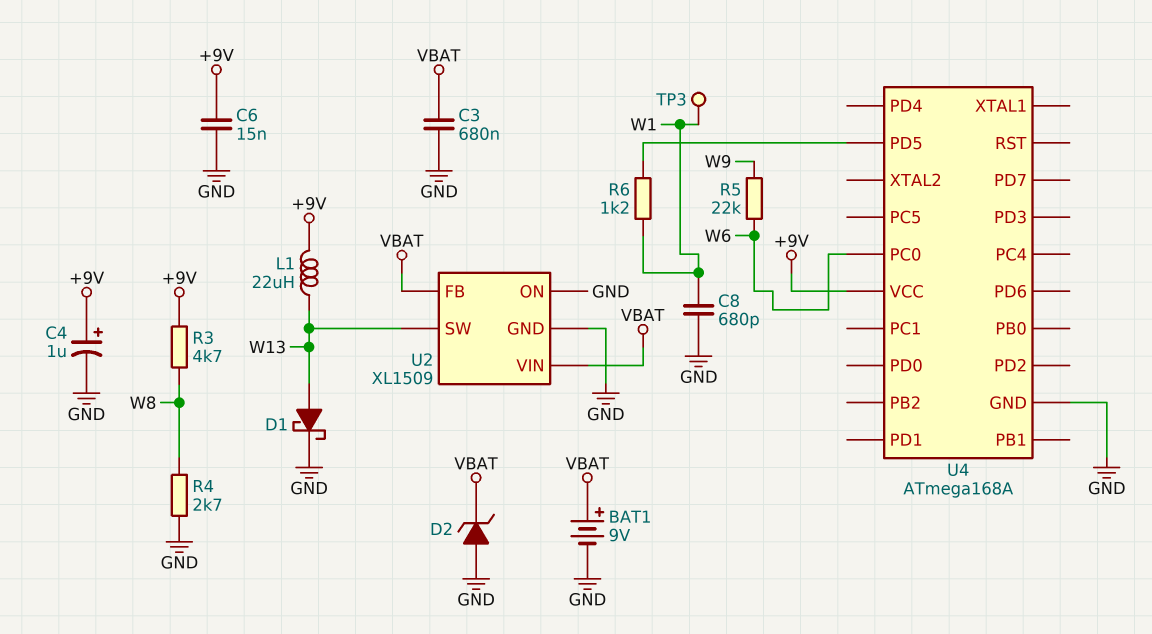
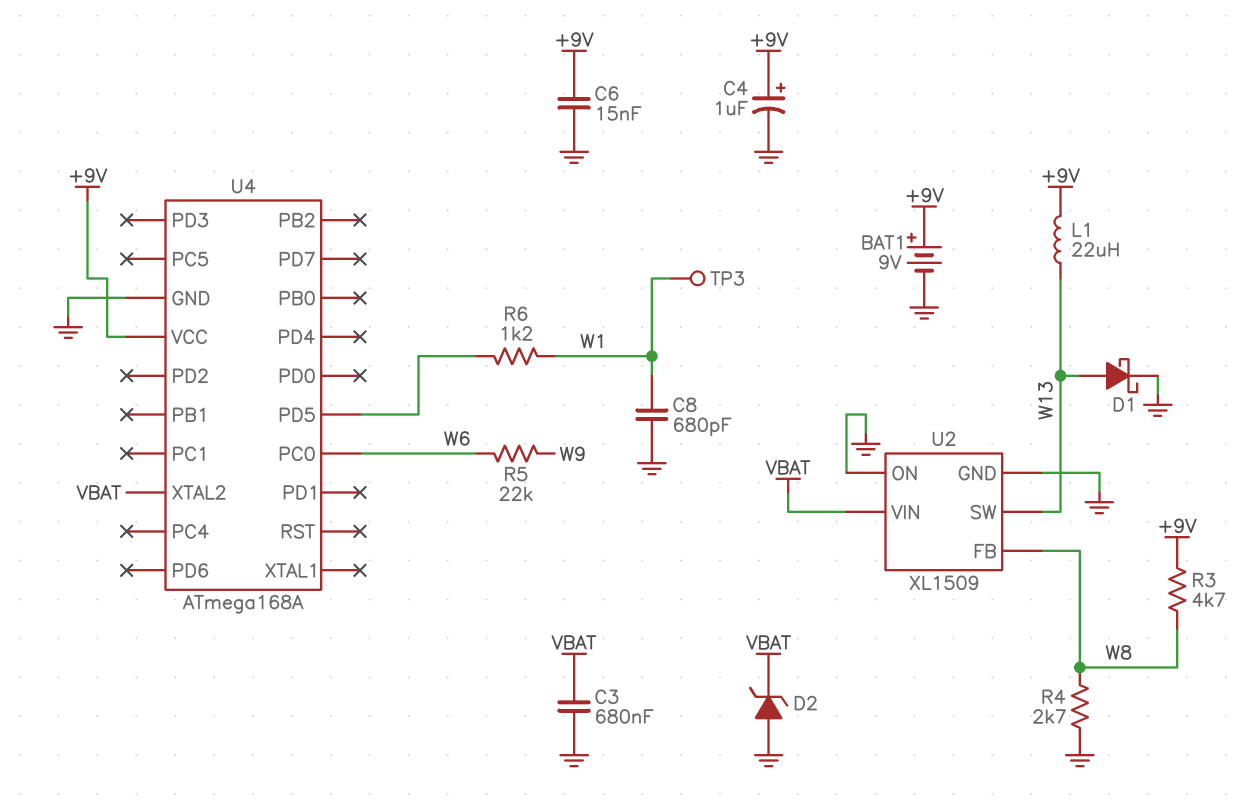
BAT1: 9V (plus VBAT, minus GND) -> 9V (plus +9V, minus GND)
U2 pin FB: VBAT -> W8
U4 pin XTAL2: none -> VBAT

